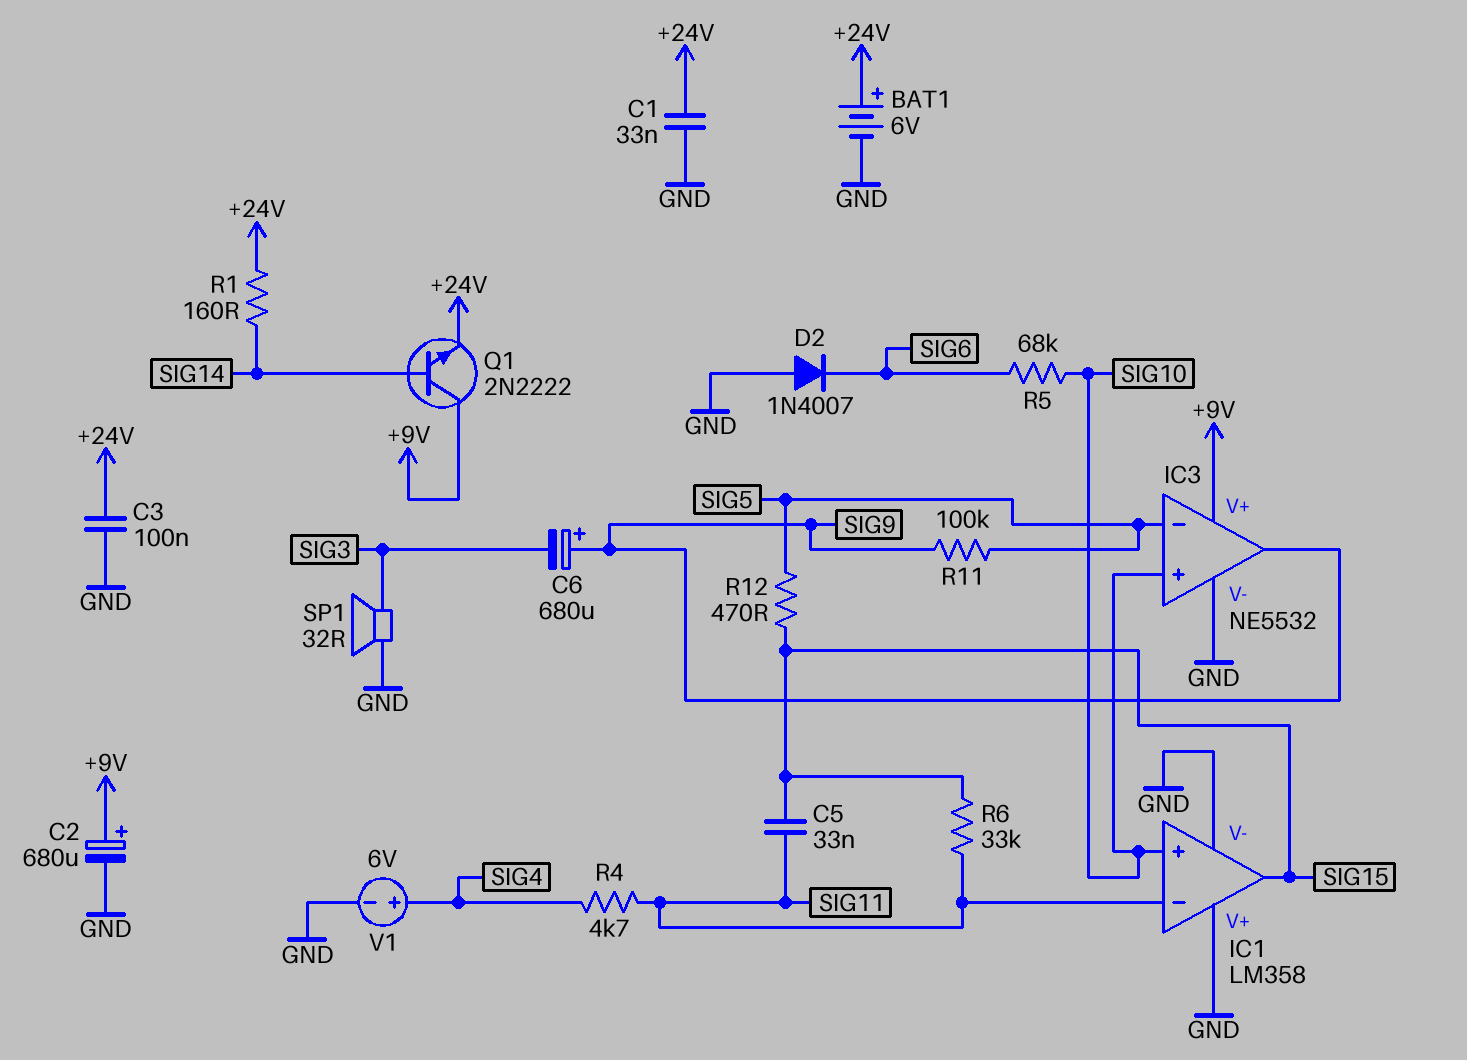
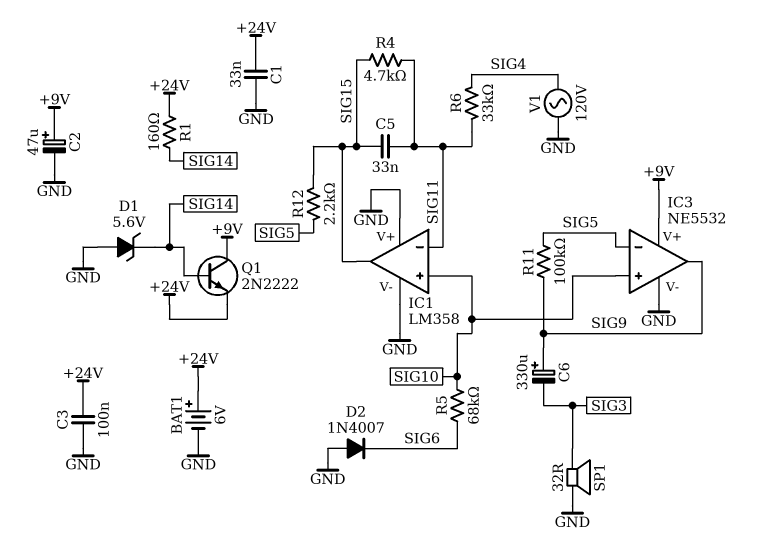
C2: 680uF (plus +9V, minus GND) -> 47uF (plus +9V, minus GND)
C6: 680uF (plus SIG9, minus SIG3) -> 330uF (plus SIG9, minus SIG3)
D1: none -> zener 5.6V (A GND, K SIG14)
R4: 4.7k (SIG4, SIG11) -> 4.7k (SIG11, SIG15)
R6: 33k (SIG11, SIG15) -> 33k (SIG4, SIG11)
R12: 470 (SIG5, SIG15) -> 2.2k (SIG5, SIG15)
V1: 6V (plus SIG4, minus GND) -> AC 120V (GND, SIG4)

